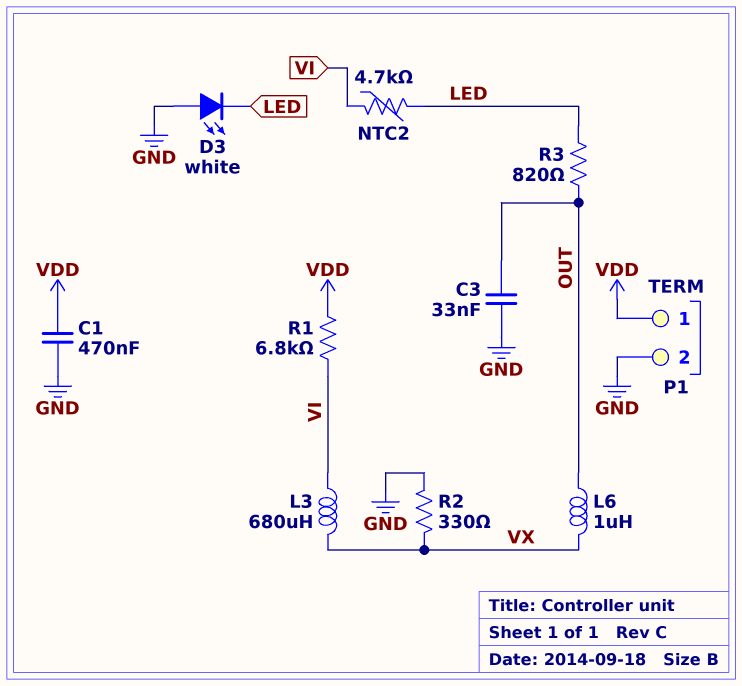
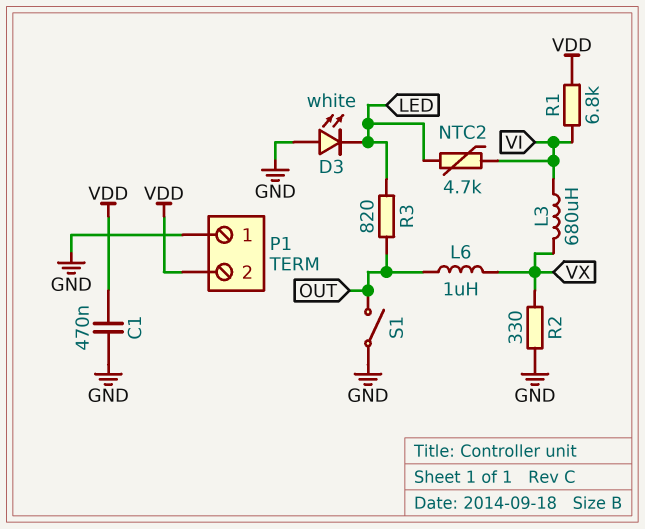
C3: 33nF (GND, OUT) -> none
P1 pin 1: VDD -> GND
P1 pin 2: GND -> VDD
S1: none -> switch (GND, OUT)

